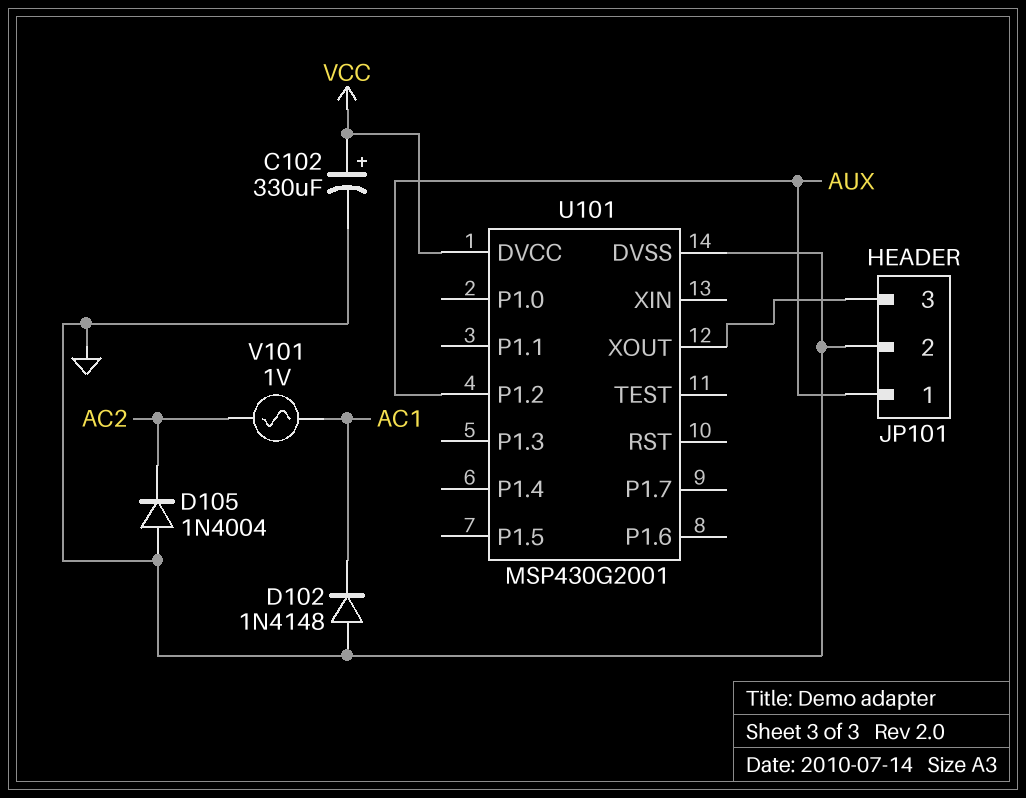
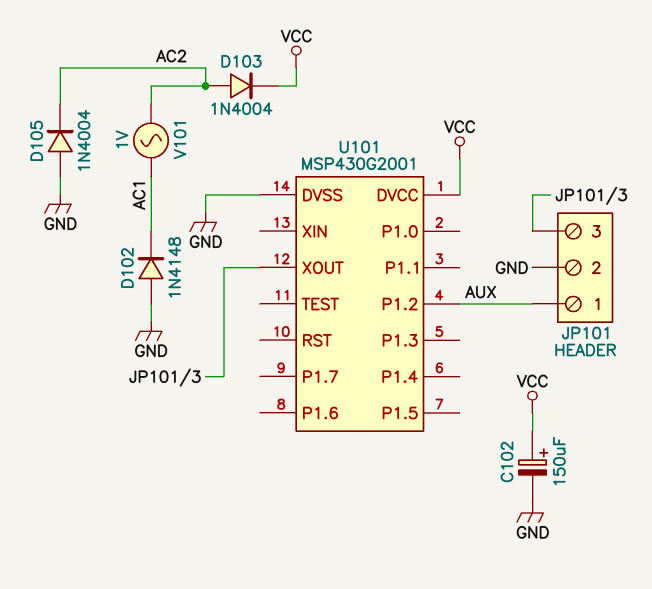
C102: 330uF (plus VCC, minus GND) -> 150uF (plus VCC, minus GND)
D103: none -> diode 1N4004 (A AC2, K VCC)

